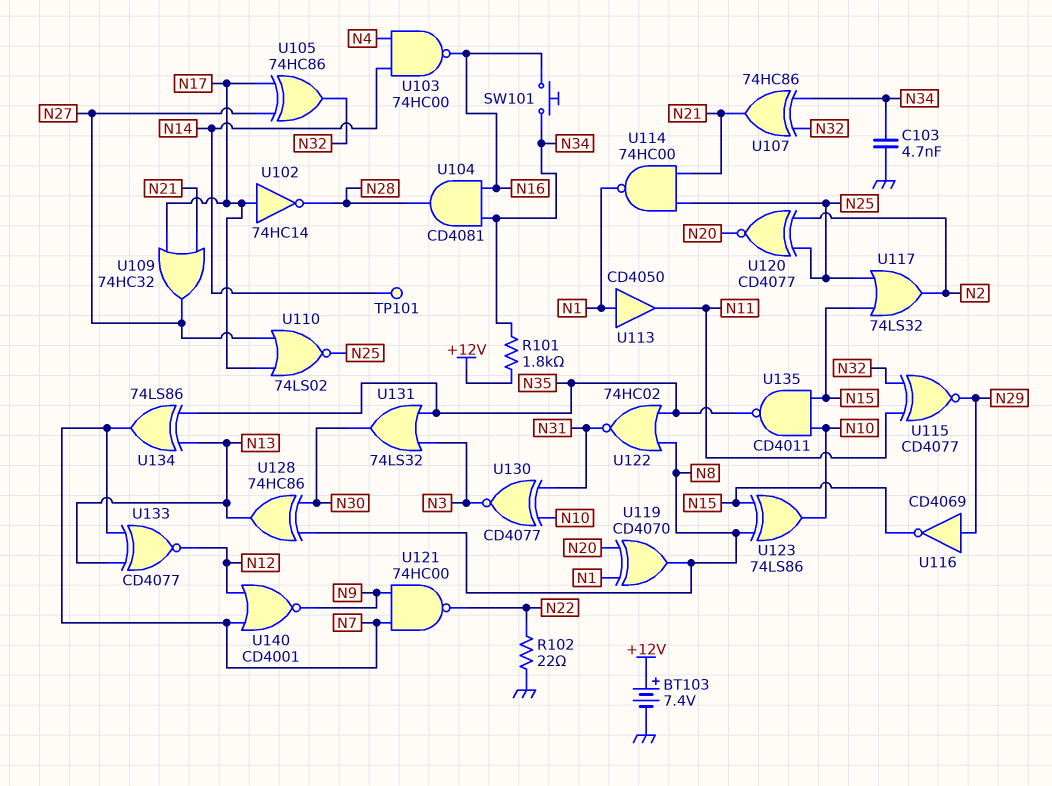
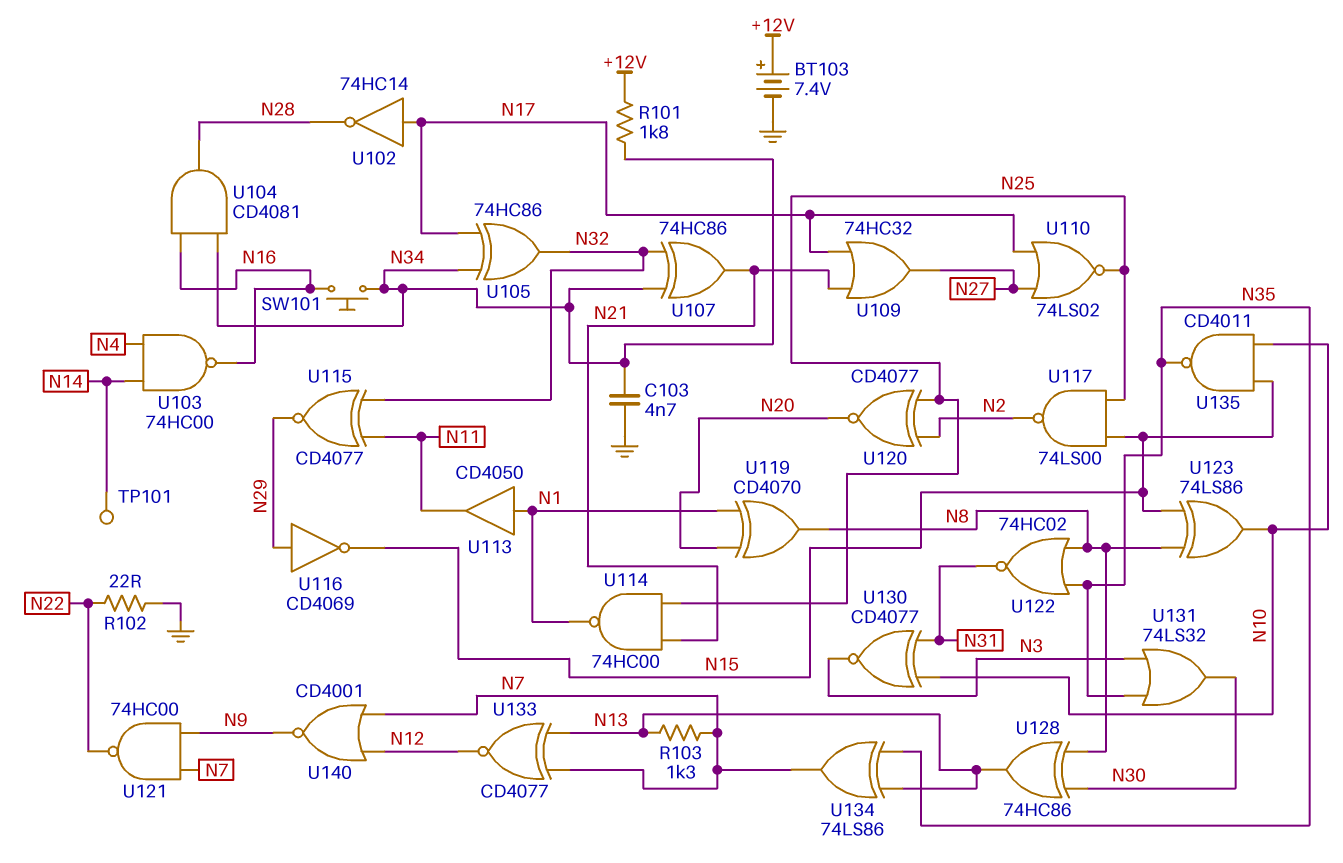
R103: none -> 1.3k (N7, N13)
U105: XOR 74HC86 (in N17, in N27, out N32) -> XOR 74HC86 (in N17, in N34, out N32)
U117: OR 74LS32 (in N15, in N25, out N2) -> NAND 74LS00 (in N15, in N25, out N2)

